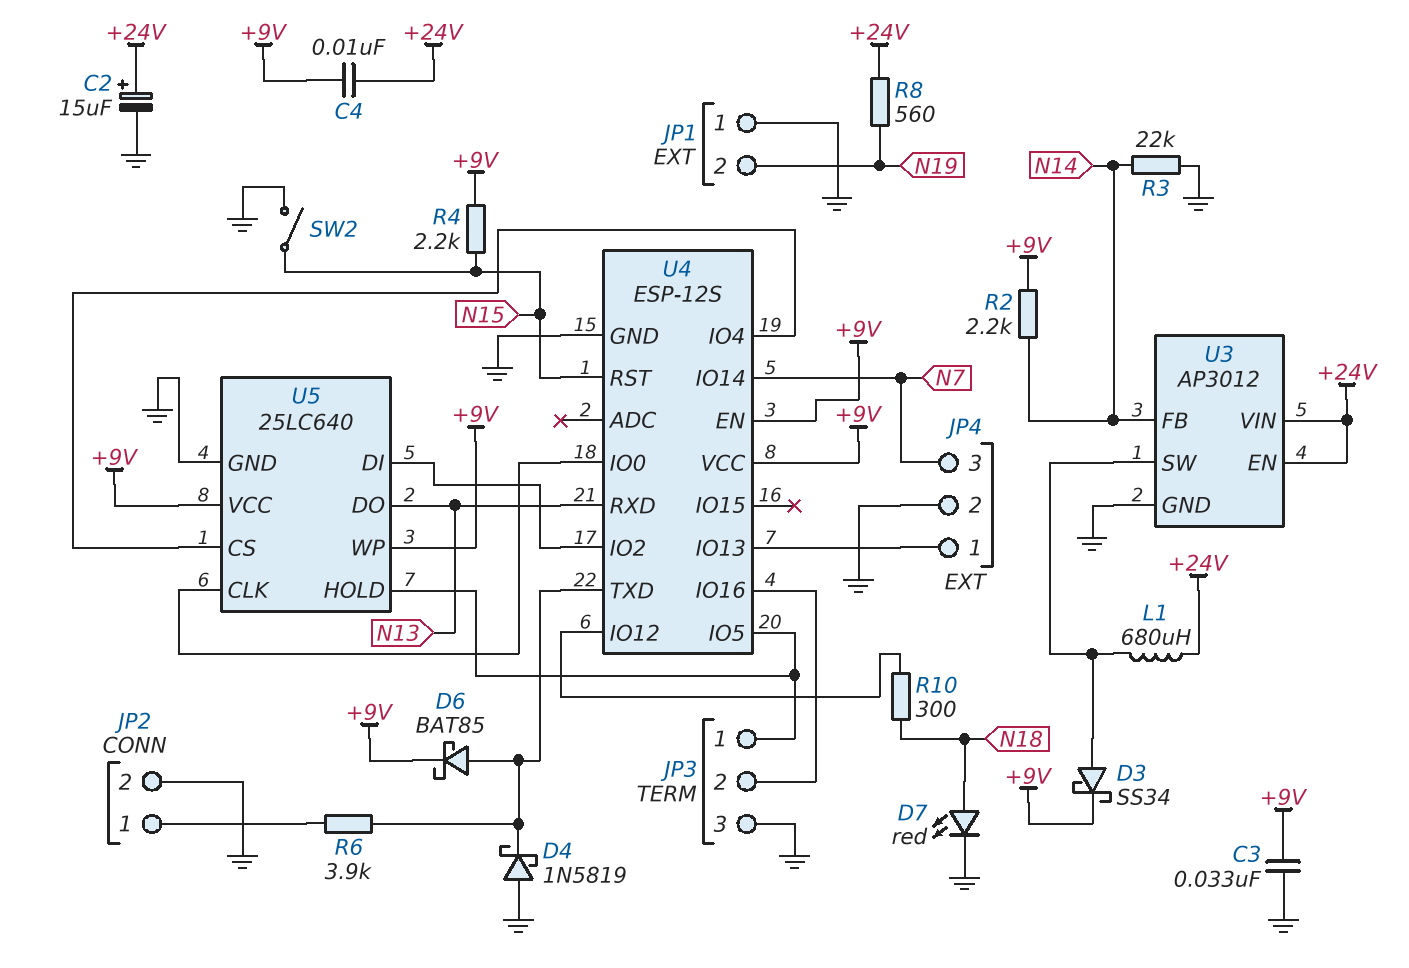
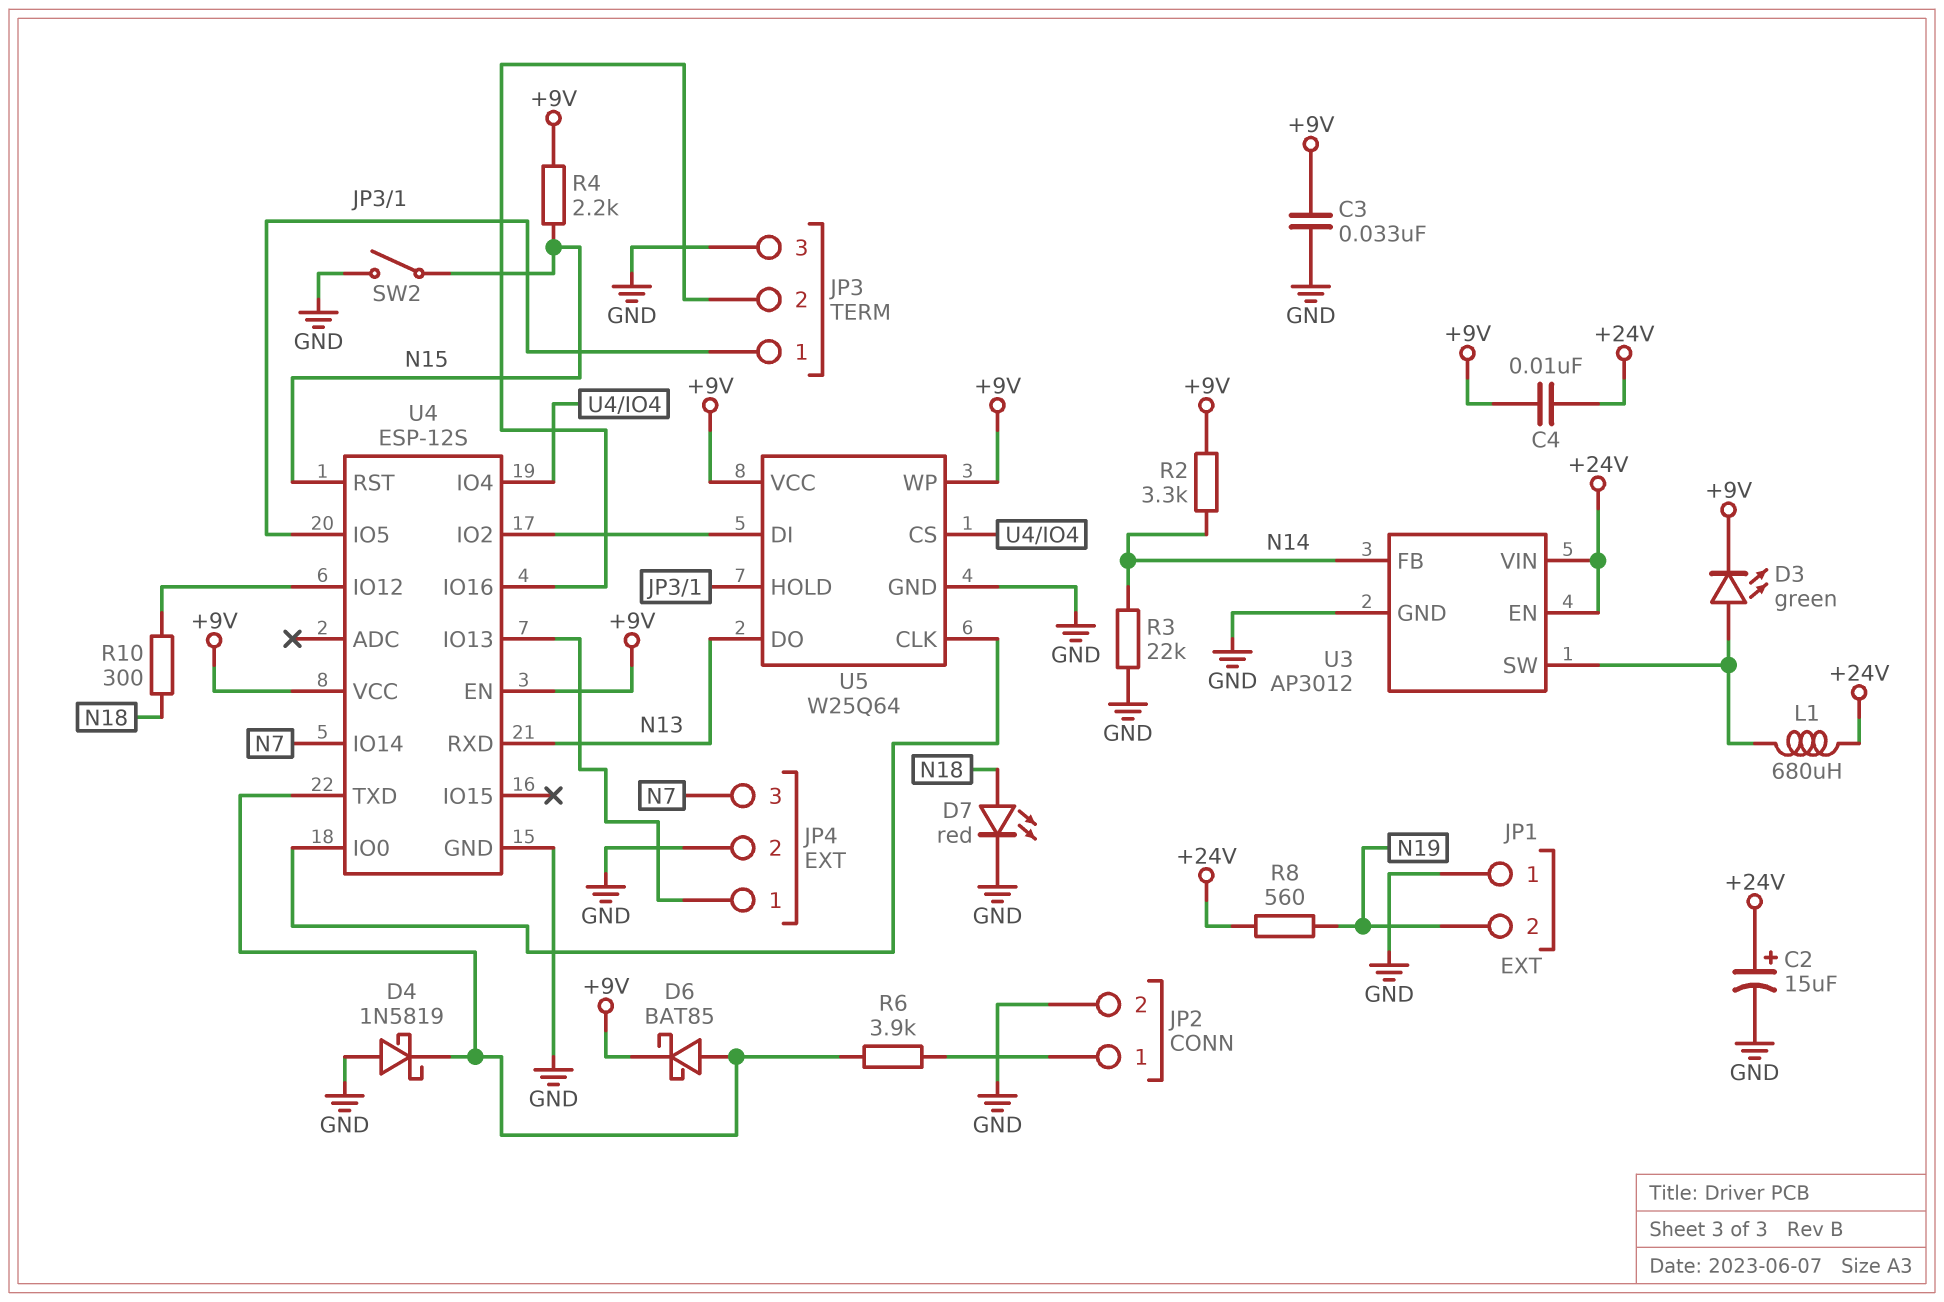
D3: schottky SS34 (A U3/SW, K +9V) -> LED green (A U3/SW, K +9V)
R2: 2.2k (+9V, N14) -> 3.3k (+9V, N14)
U5: 25LC640 -> W25Q64

